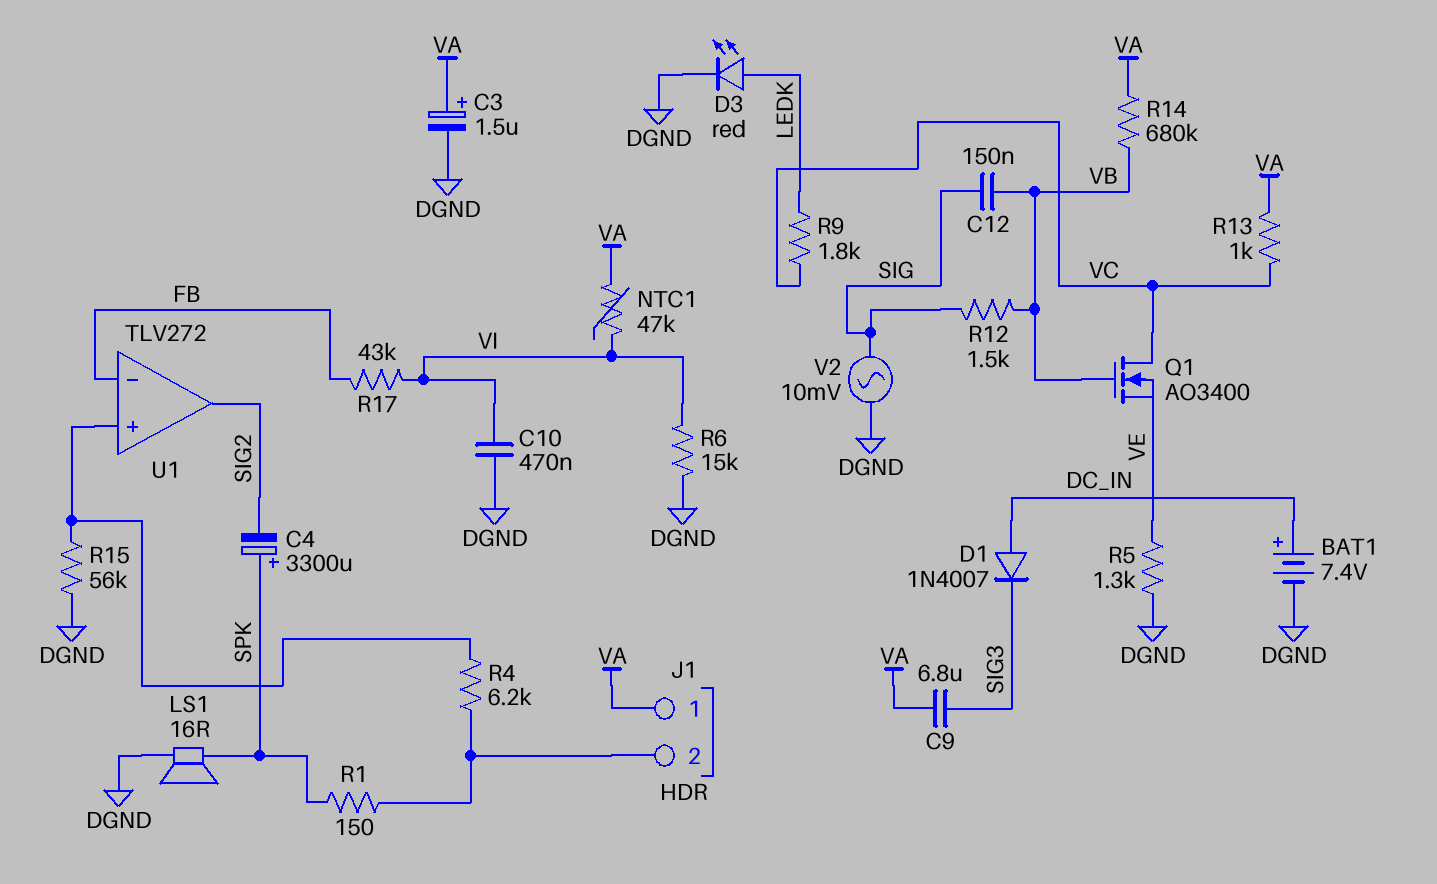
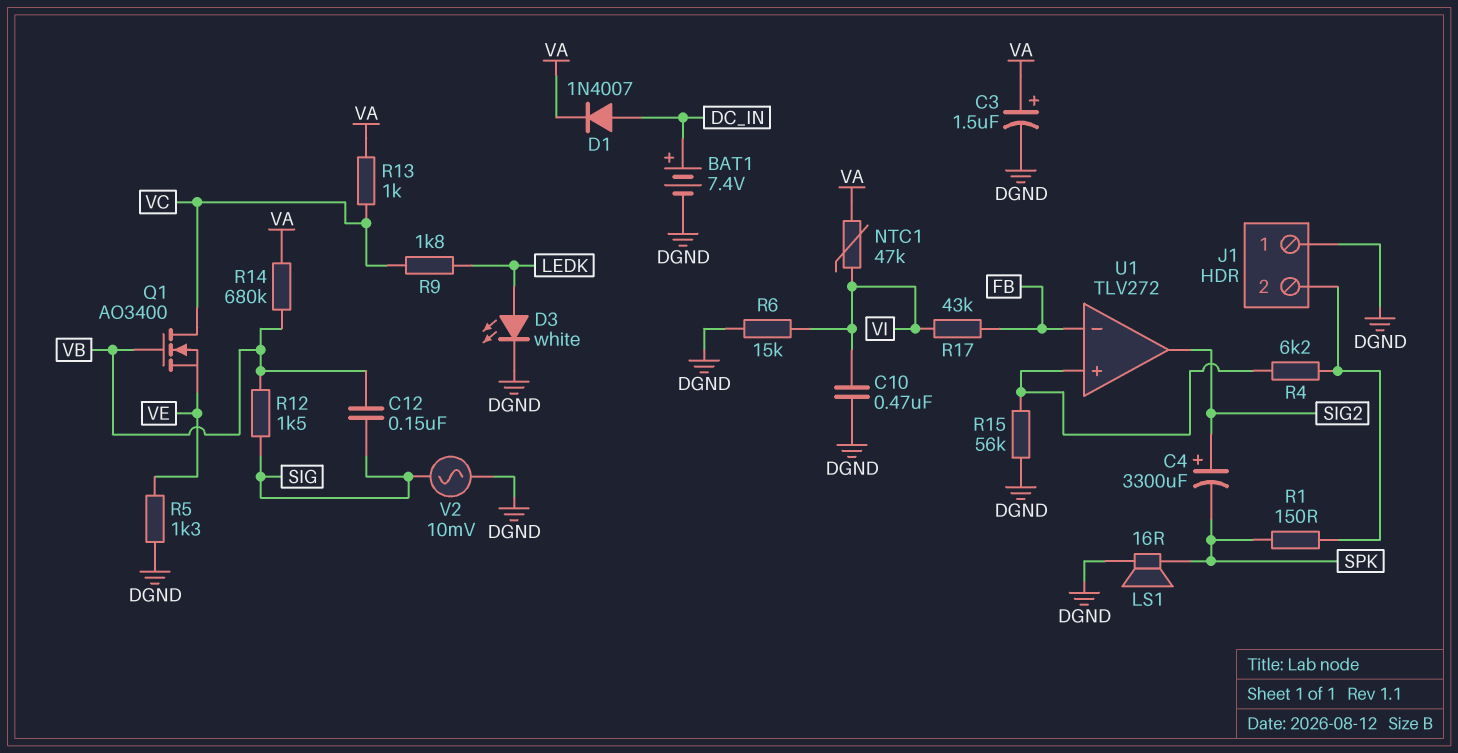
C4: 3300uF (plus SPK, minus SIG2) -> 3300uF (plus SIG2, minus SPK)
C9: 6.8uF (SIG3, VA) -> none
D1: diode 1N4007 (A DC_IN, K SIG3) -> diode 1N4007 (A DC_IN, K VA)
D3: LED red (A LEDK, K DGND) -> LED white (A LEDK, K DGND)
J1 pin 1: VA -> DGND

